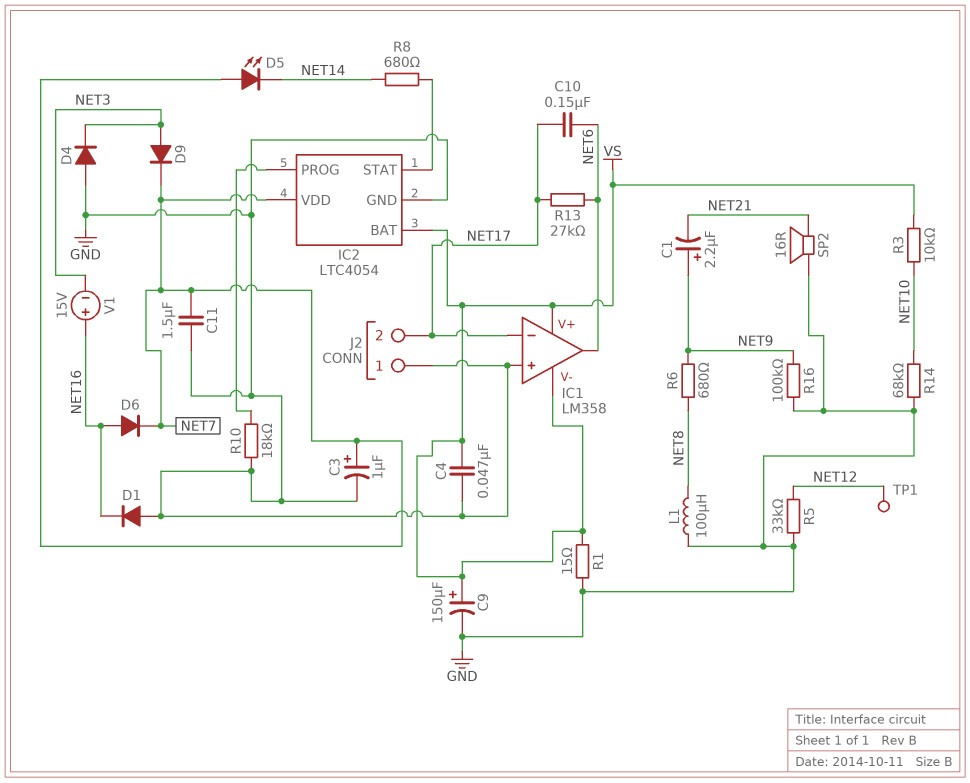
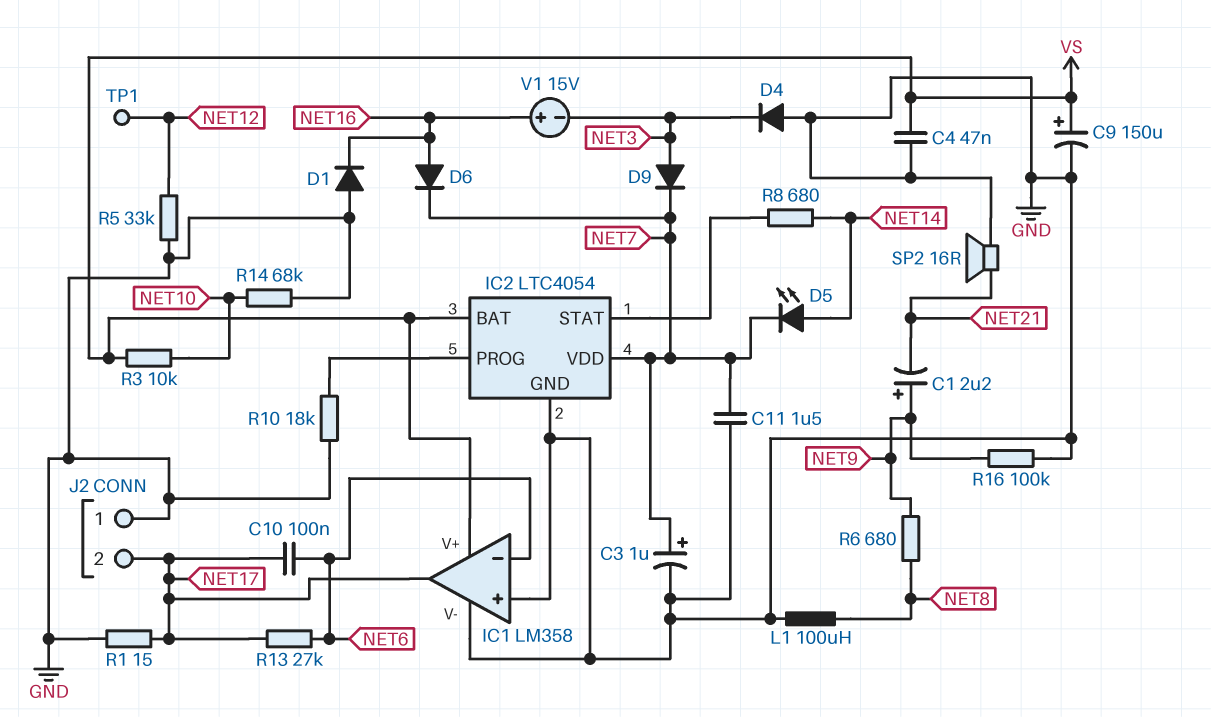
C10: 150nF (NET6, NET17) -> 100nF (NET6, NET17)
D5: LED (A NET7, K NET14) -> LED (A NET14, K NET7)
IC1 pin V-: VS -> GND
IC1 pin in-: NET17 -> NET6
IC1 pin out: NET6 -> NET17
R1: 15 (GND, VS) -> 15 (GND, NET17)

